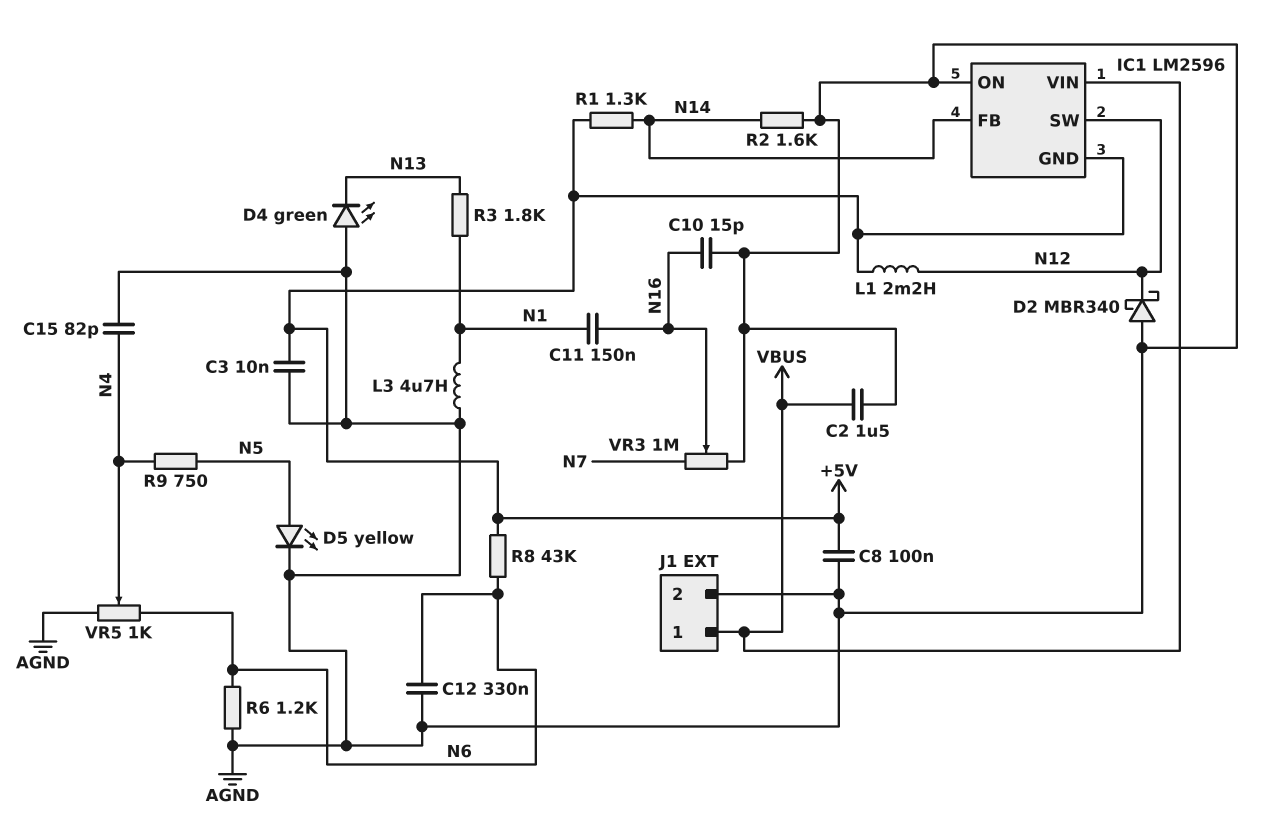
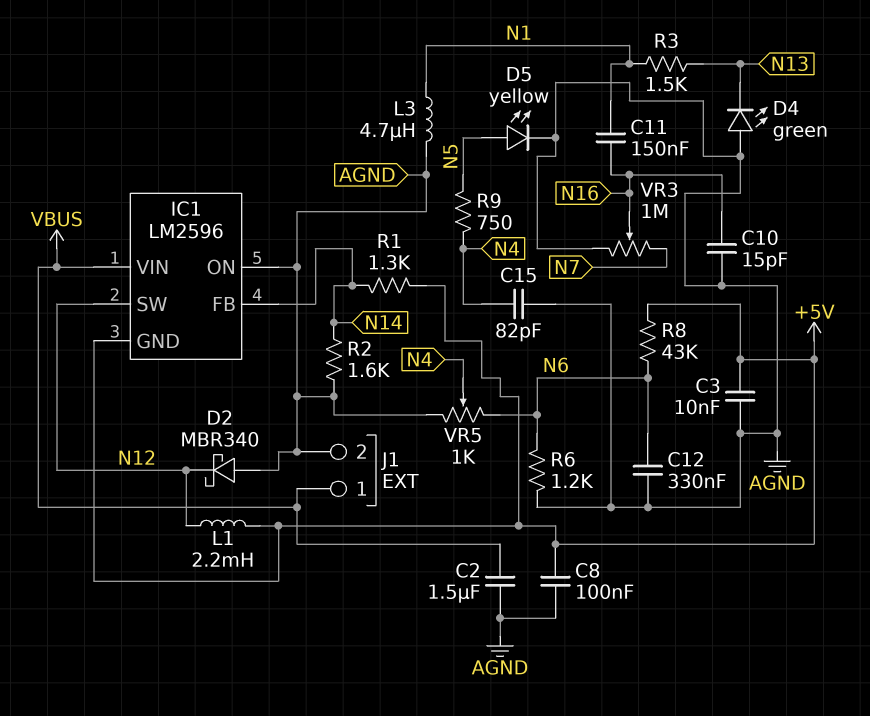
R3: 1.8k (N1, N13) -> 1.5k (N1, N13)

